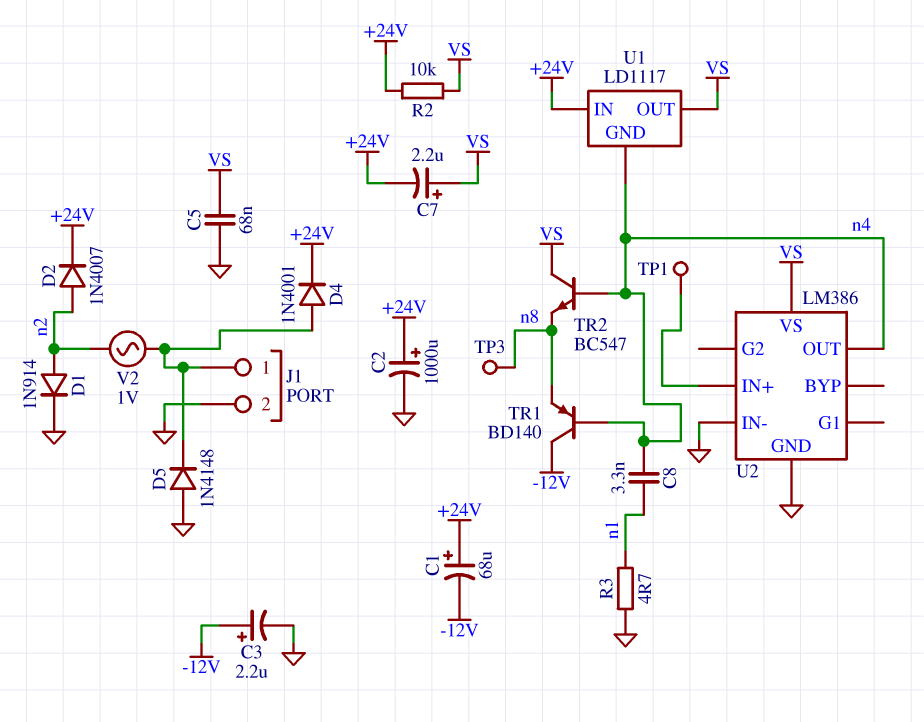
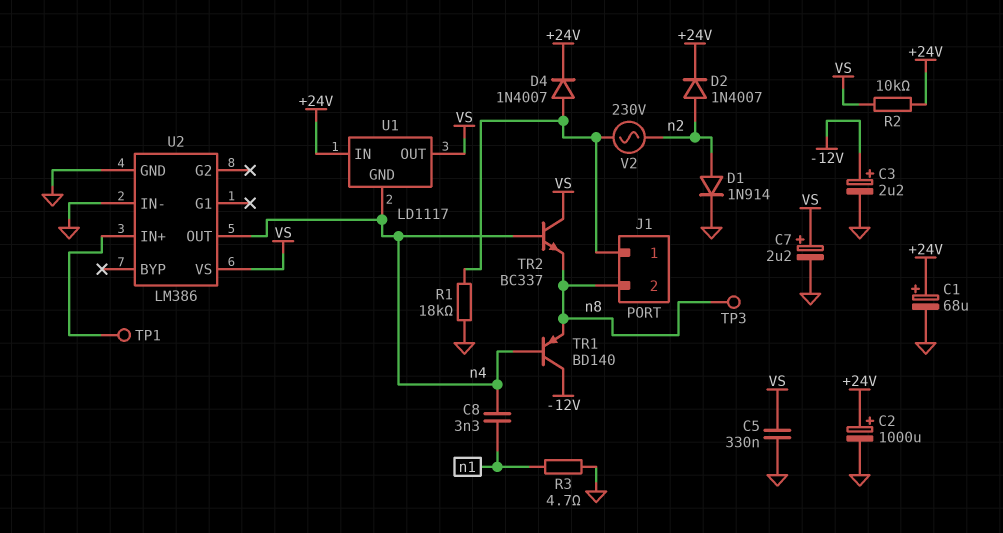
C1: 68uF (plus +24V, minus -12V) -> 68uF (plus +24V, minus GND)
C5: 68nF (GND, VS) -> 330nF (GND, VS)
C7: 2.2uF (plus VS, minus +24V) -> 2.2uF (plus VS, minus GND)
D4: diode 1N4001 (A J1/1, K +24V) -> diode 1N4007 (A J1/1, K +24V)
D5: diode 1N4148 (A GND, K J1/1) -> none
J1 pin 2: GND -> n8
R1: none -> 18k (GND, J1/1)
TR2: NPN BC547 (B n4, C VS, E n8) -> NPN BC337 (B n4, C VS, E n8)
V2: AC 1V (J1/1, n2) -> AC 230V (J1/1, n2)

